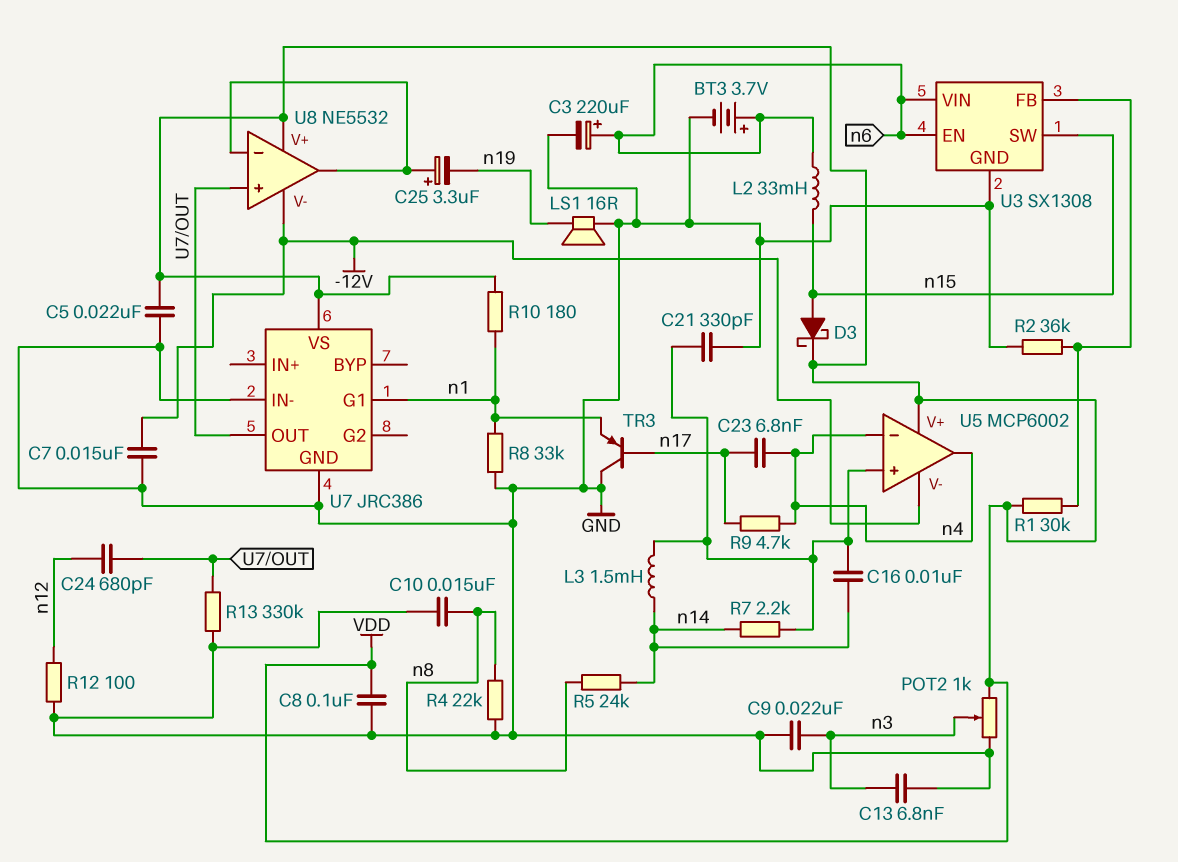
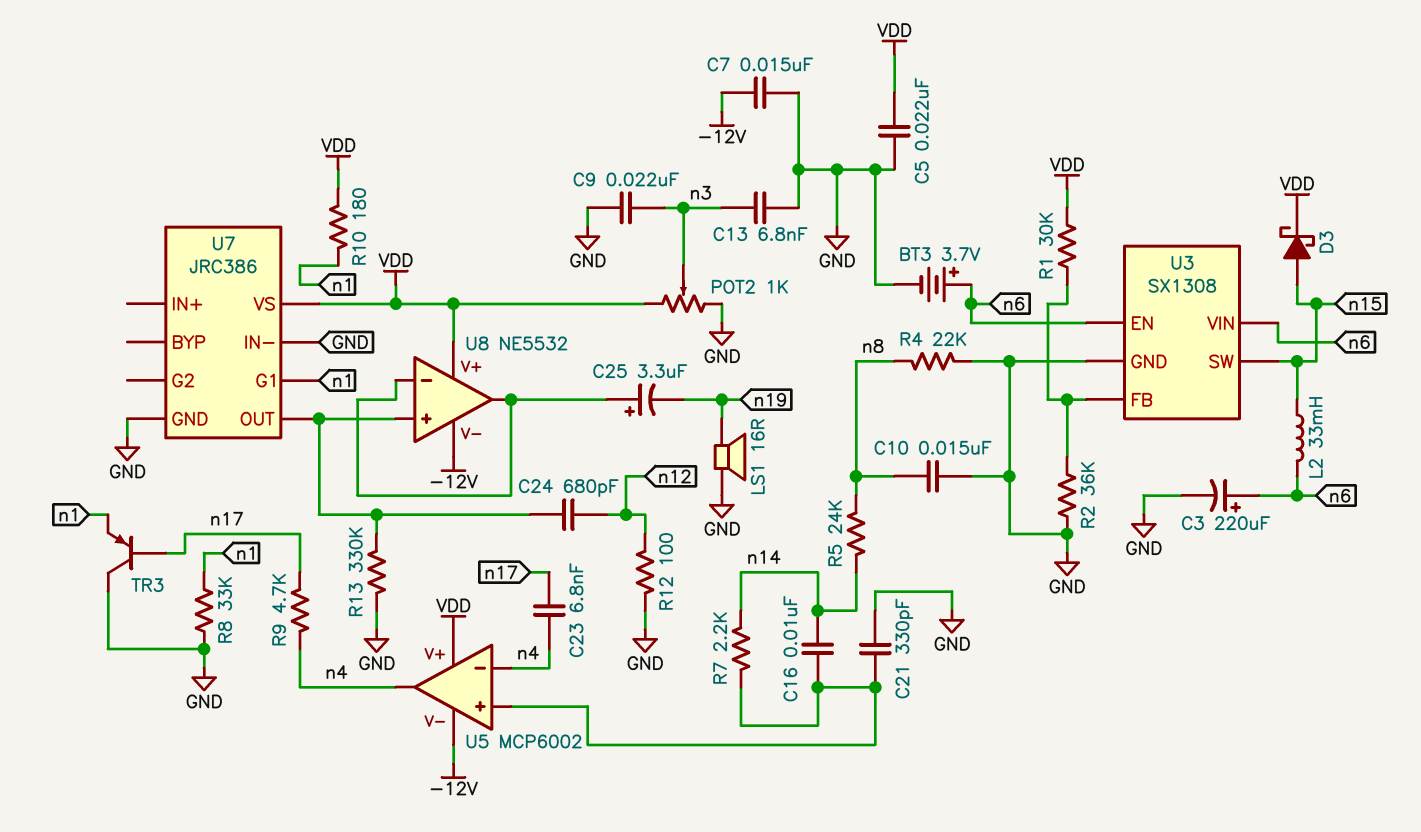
C8: 100nF (GND, VDD) -> none
L3: 1.5mH (U5/in+, n14) -> none

